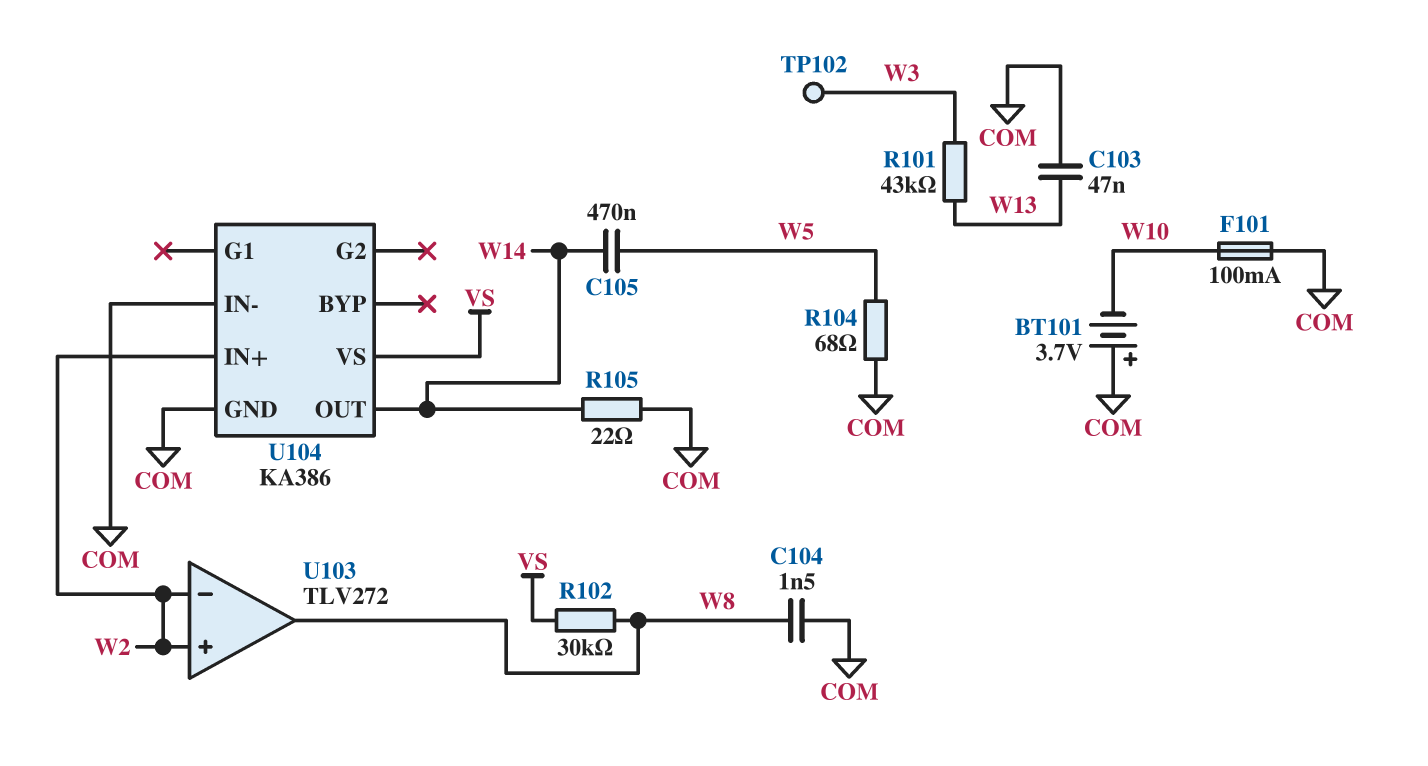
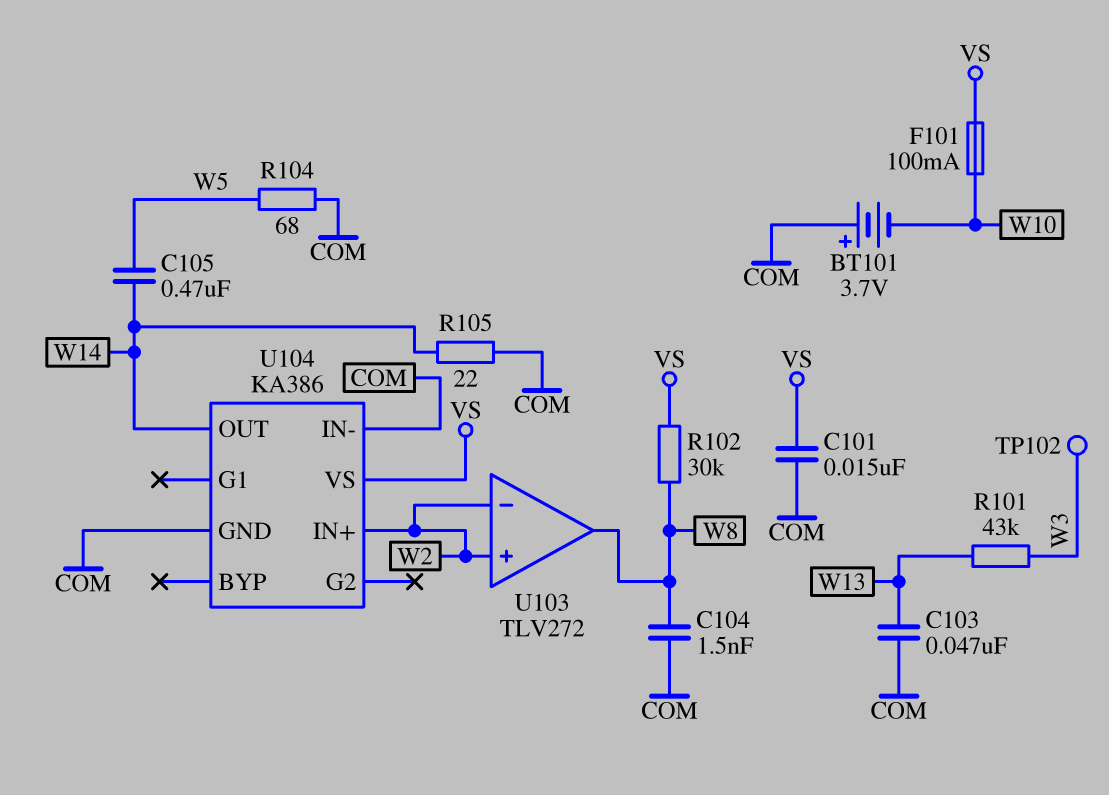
C101: none -> 15nF (COM, VS)
F101: 100mA (COM, W10) -> 100mA (VS, W10)

